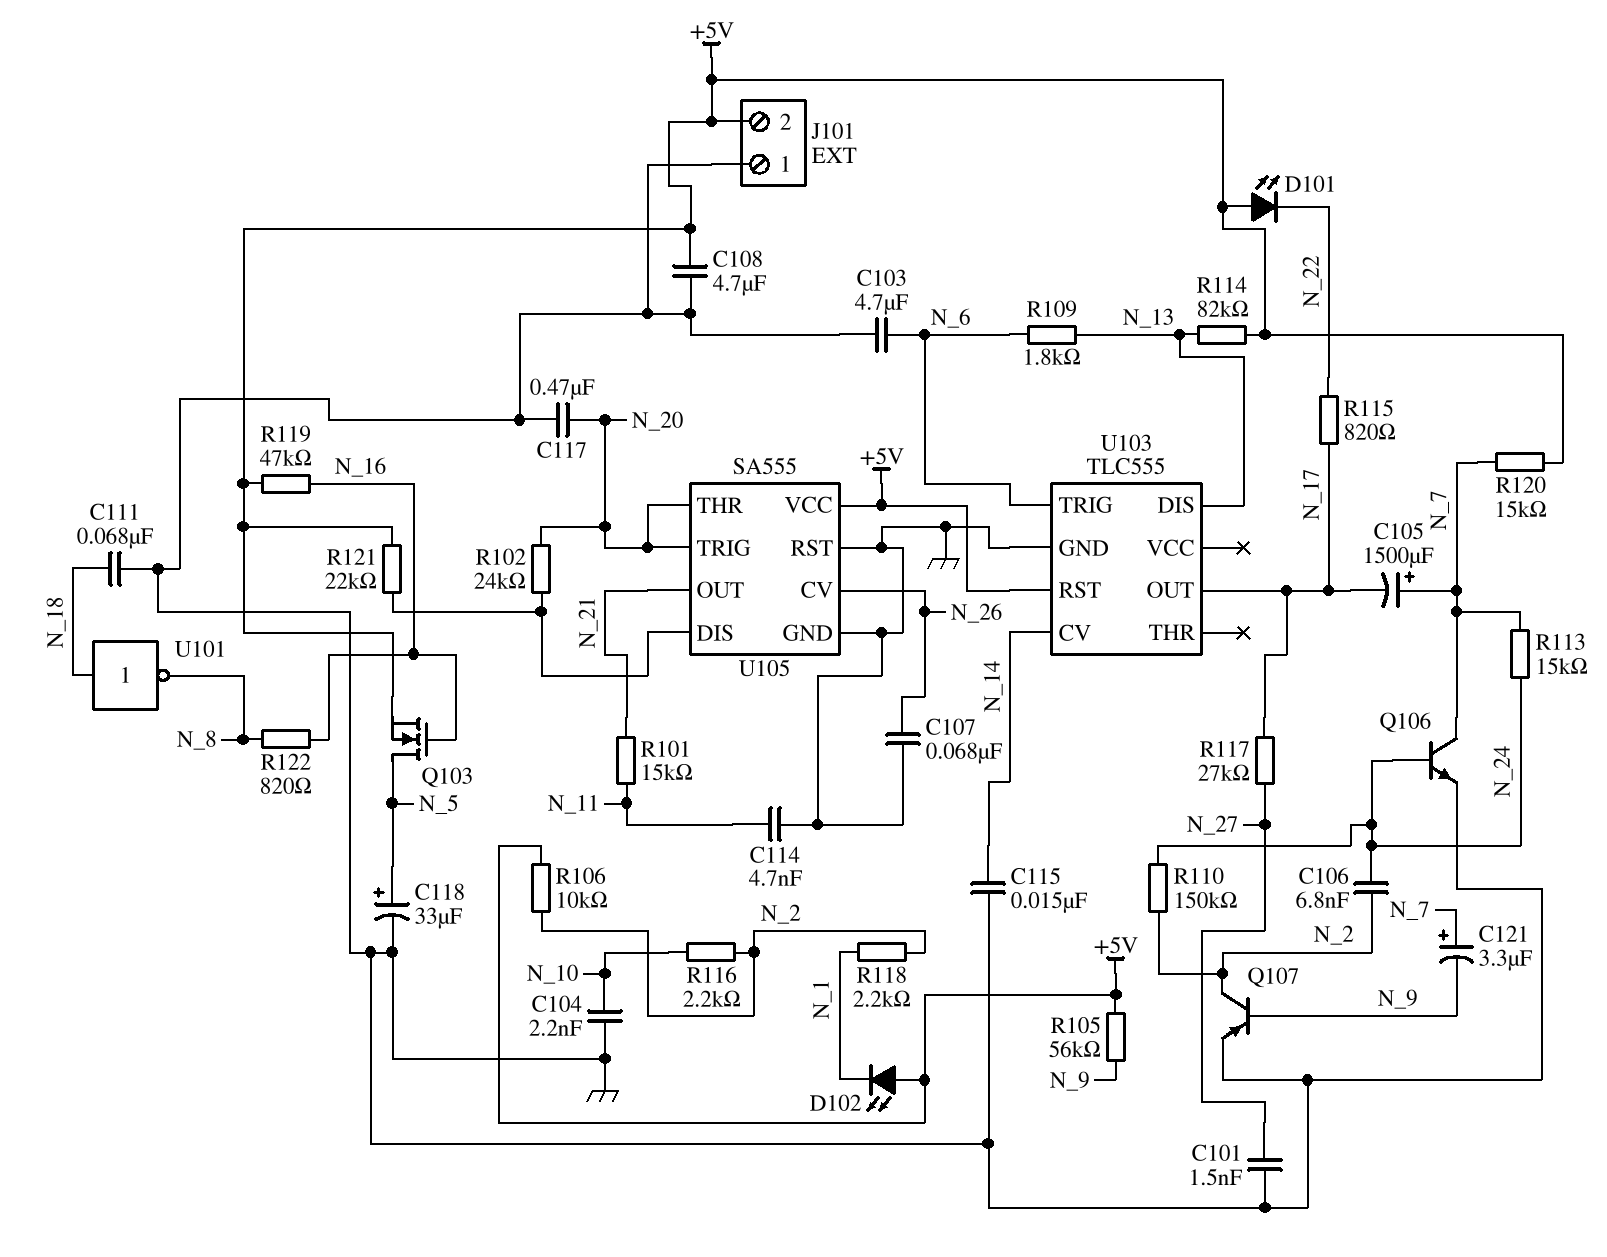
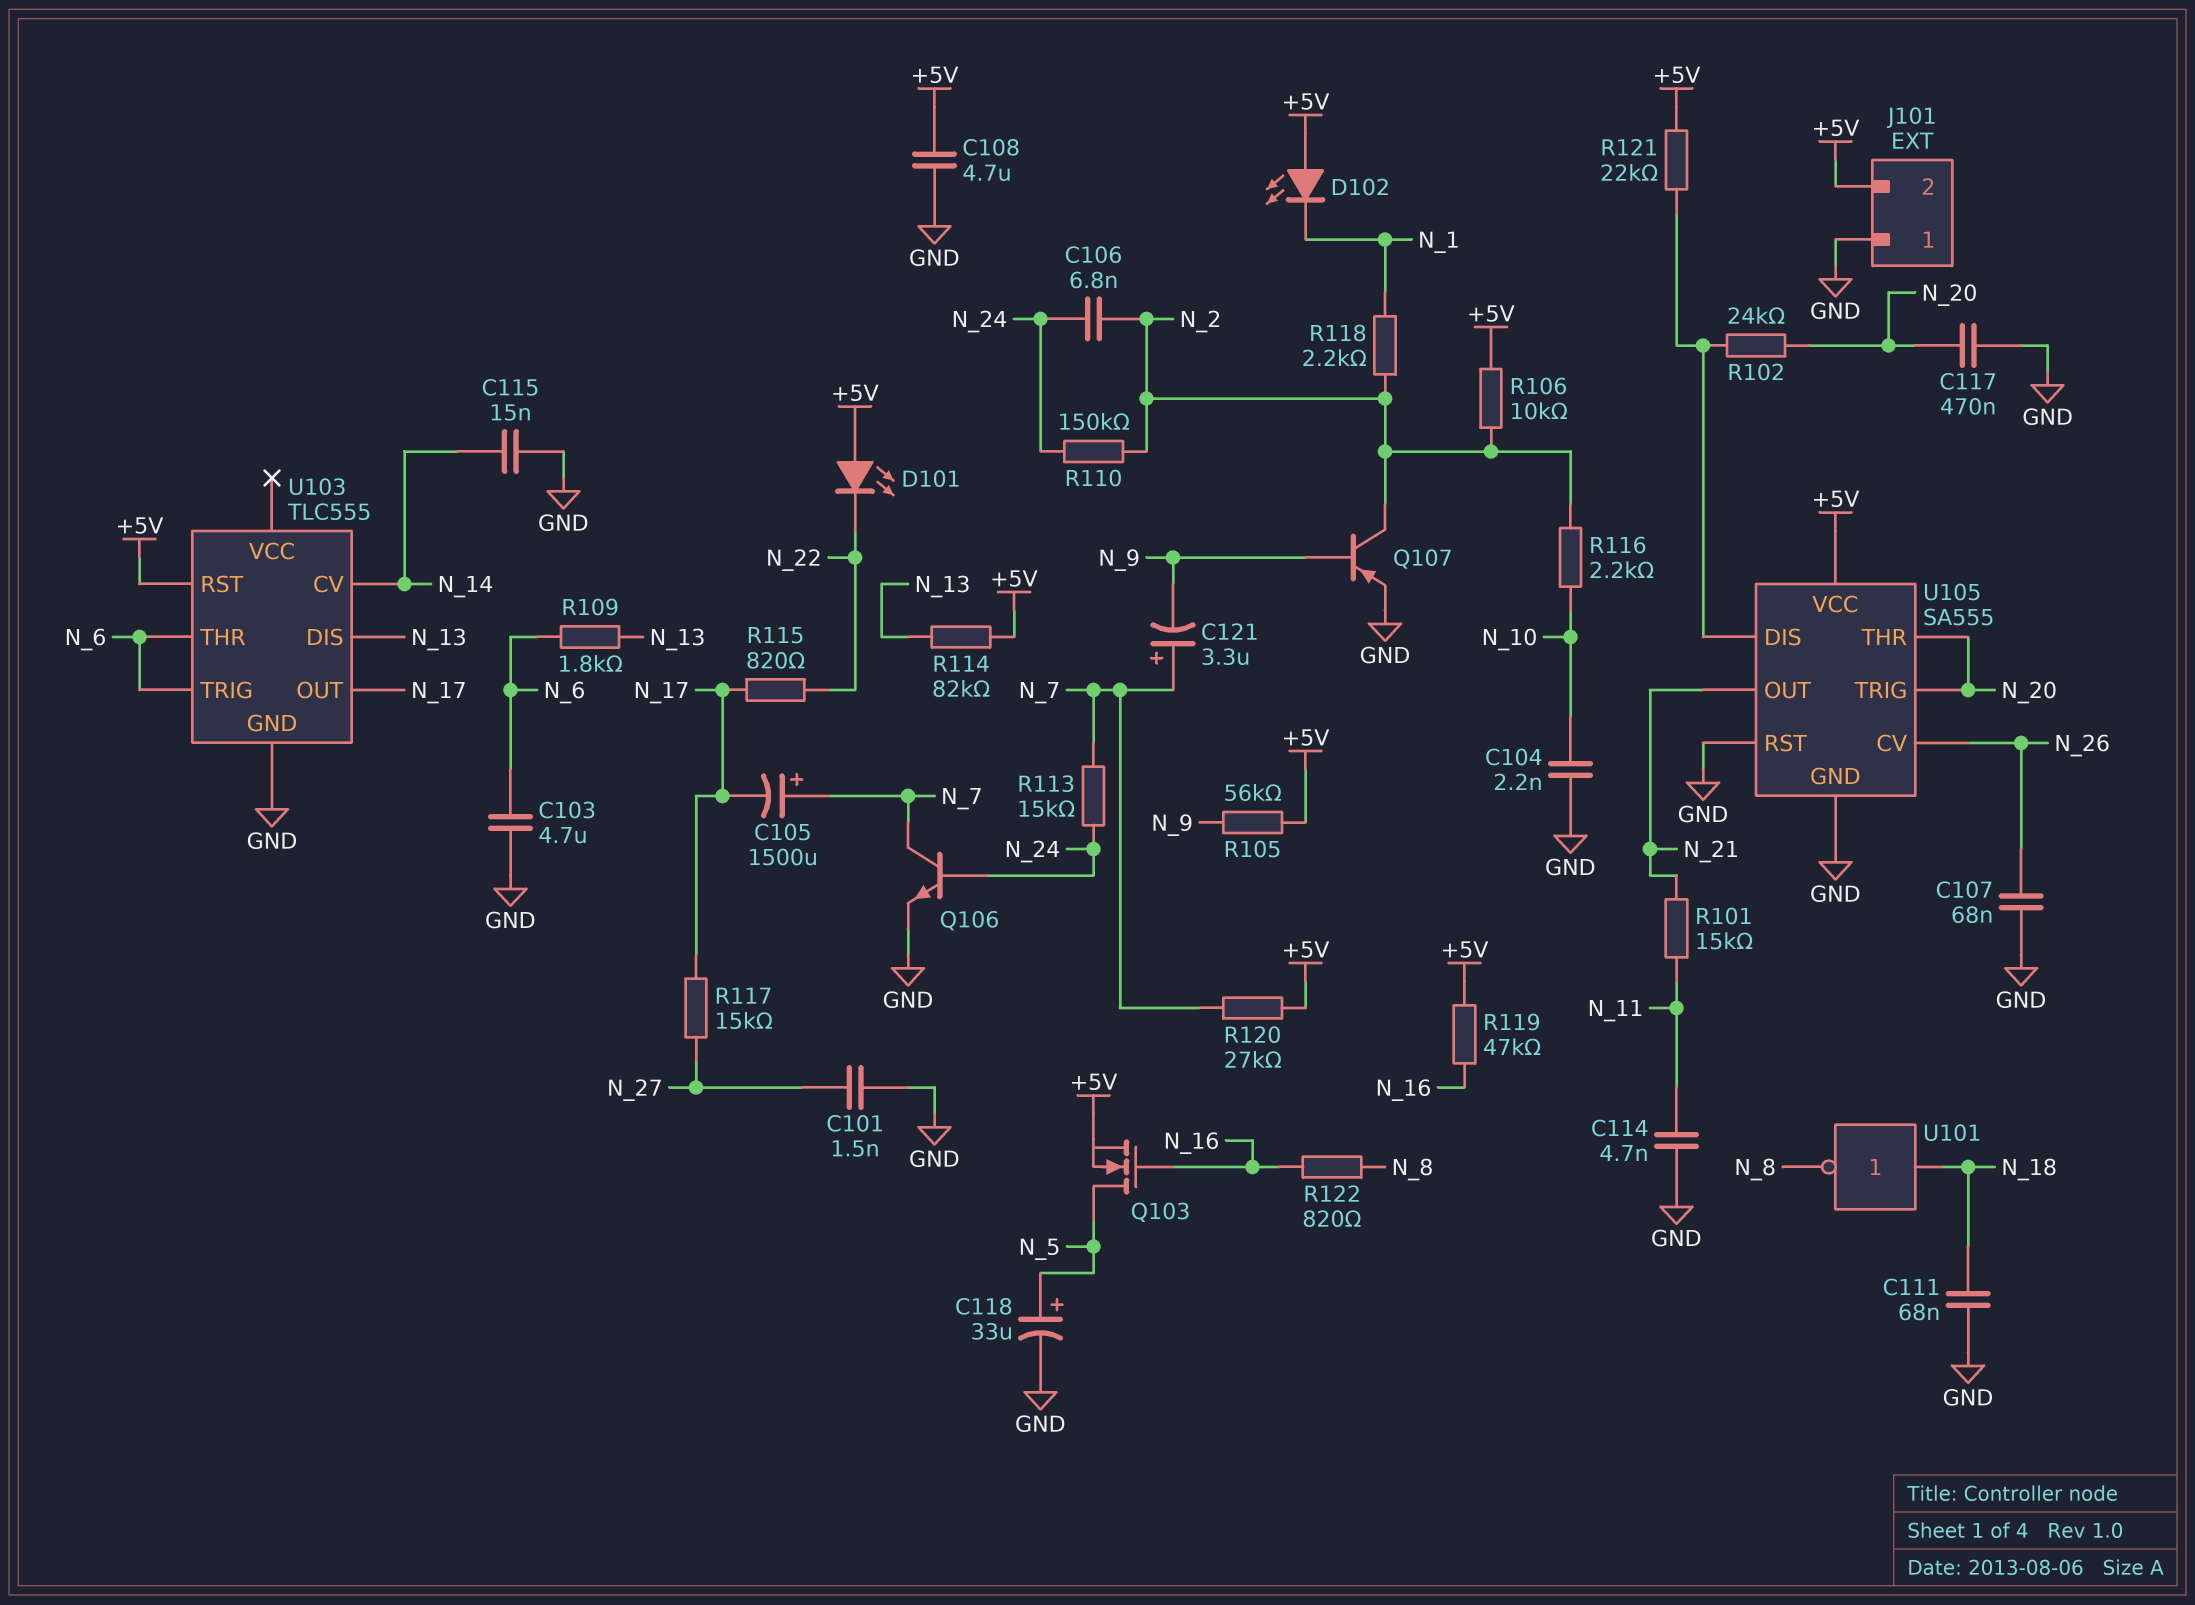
R117: 27k (N_17, N_27) -> 15k (N_17, N_27)
R120: 15k (+5V, N_7) -> 27k (+5V, N_7)
U103 pin THR: none -> N_6

